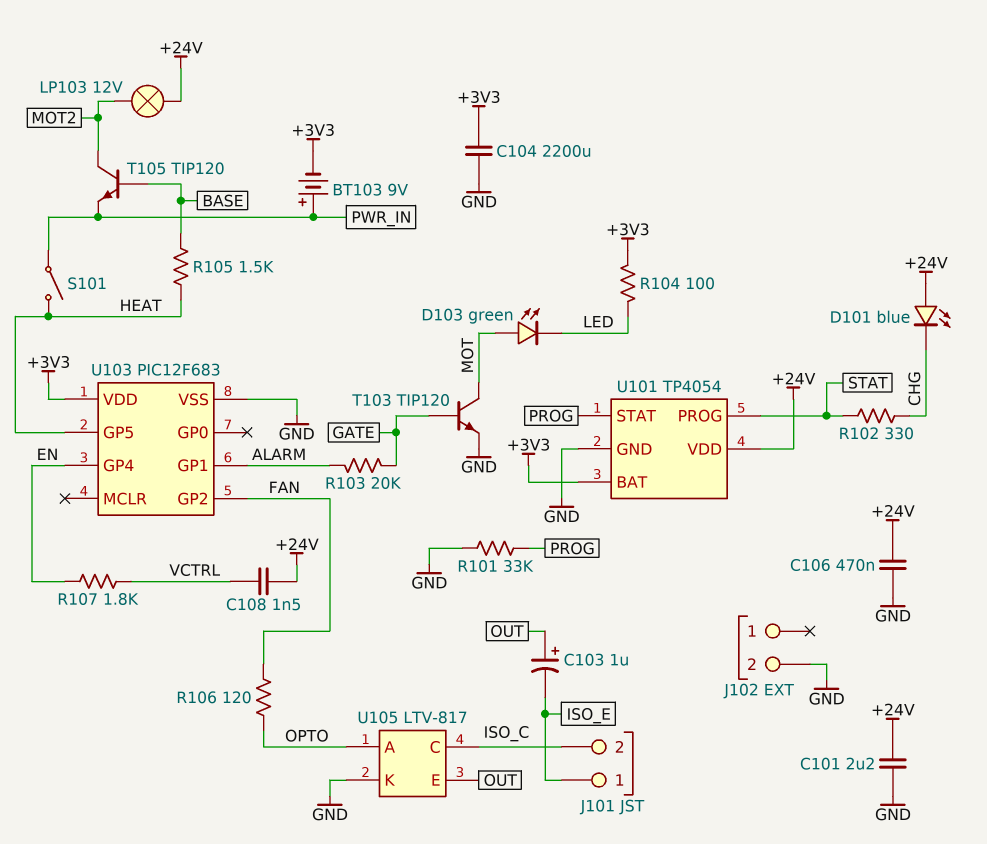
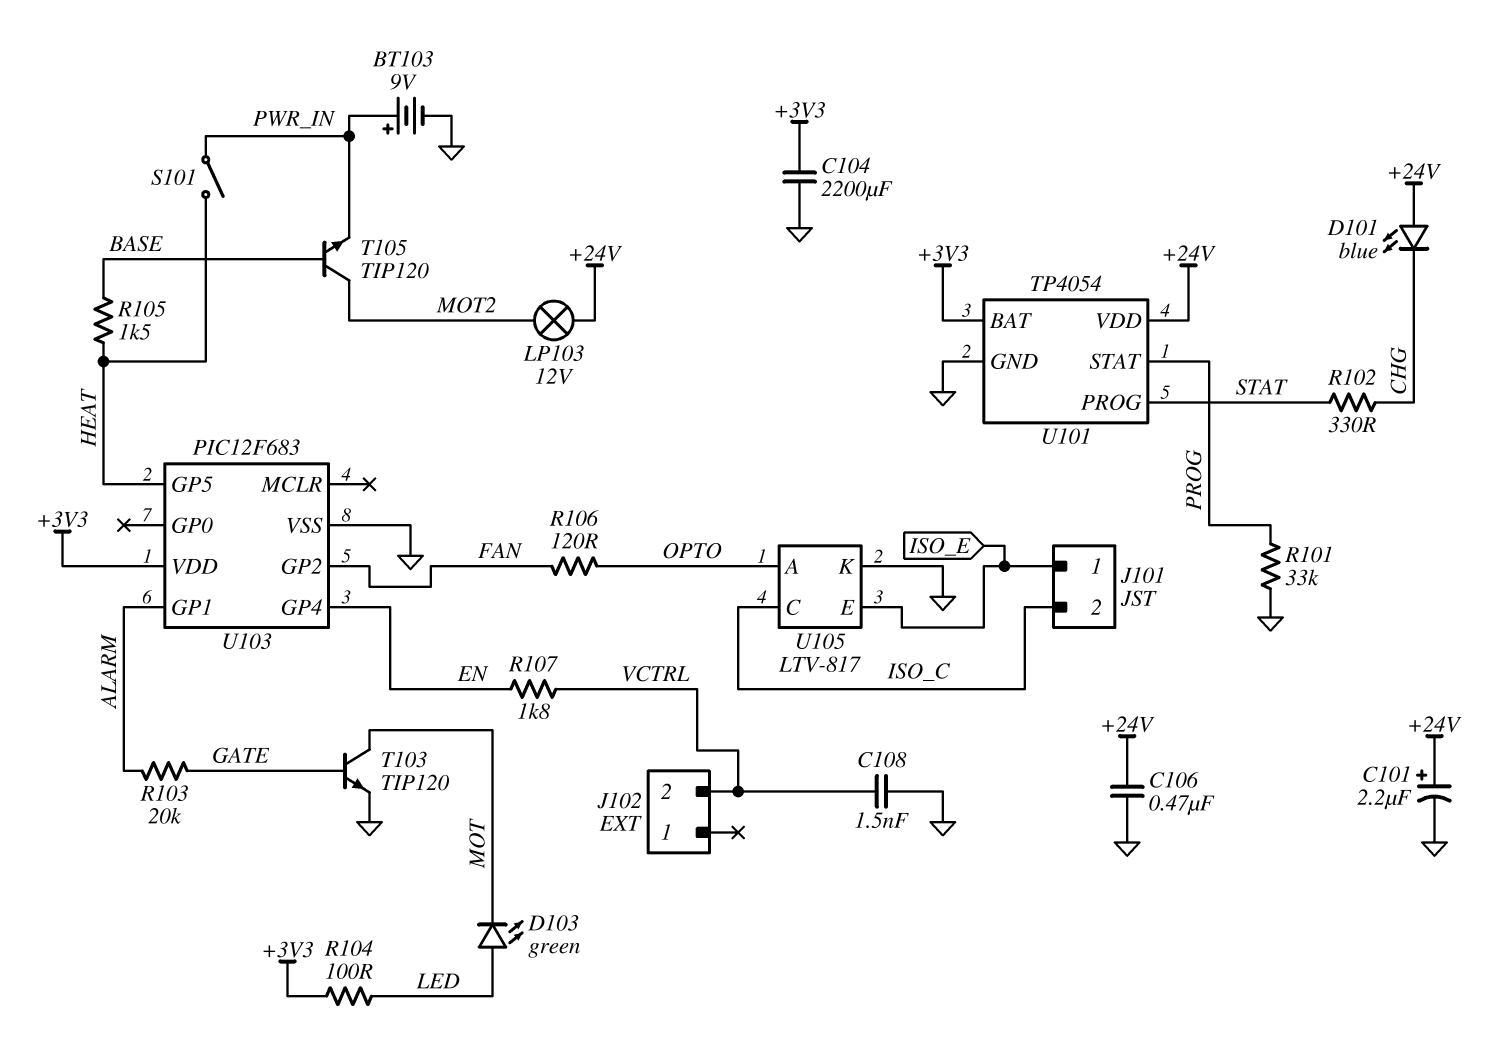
BT103: 9V (plus PWR_IN, minus +3V3) -> 9V (plus PWR_IN, minus GND)
C101: 2.2uF (+24V, GND) -> 2.2uF (plus +24V, minus GND)
C103: 1uF (plus OUT, minus ISO_E) -> none
C108: 1.5nF (+24V, VCTRL) -> 1.5nF (GND, VCTRL)
D103: LED green (A MOT, K LED) -> LED green (A LED, K MOT)
J102 pin 2: GND -> VCTRL
U105 pin E: OUT -> ISO_E

